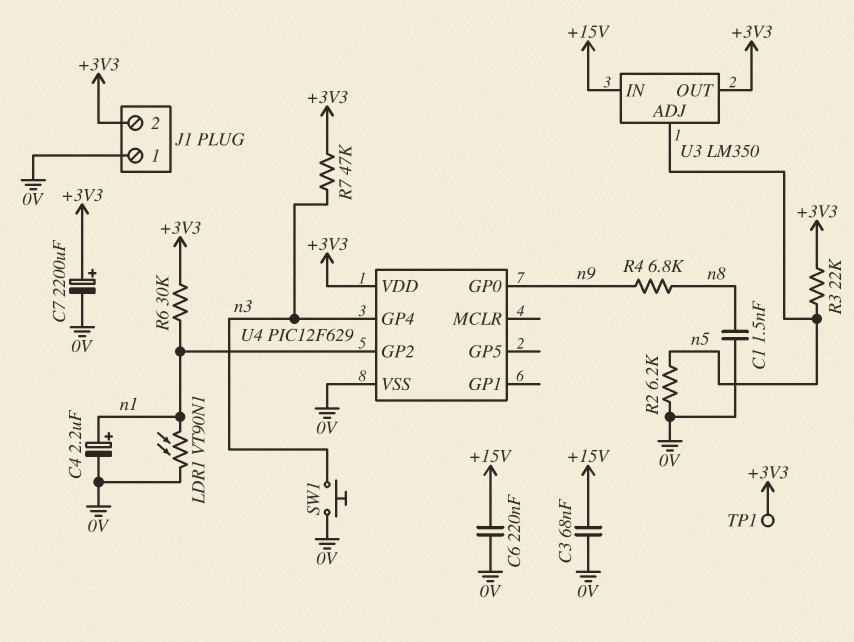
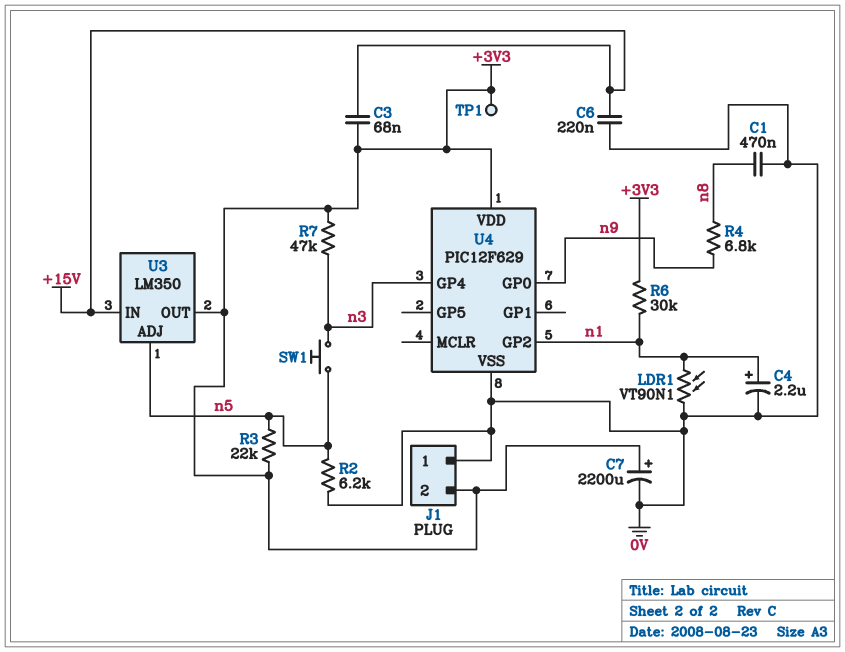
C1: 1.5nF (0V, n8) -> 470nF (0V, n8)
C3: 68nF (+15V, 0V) -> 68nF (+3V3, +15V)
SW1: button (0V, n3) -> button (n3, n5)

